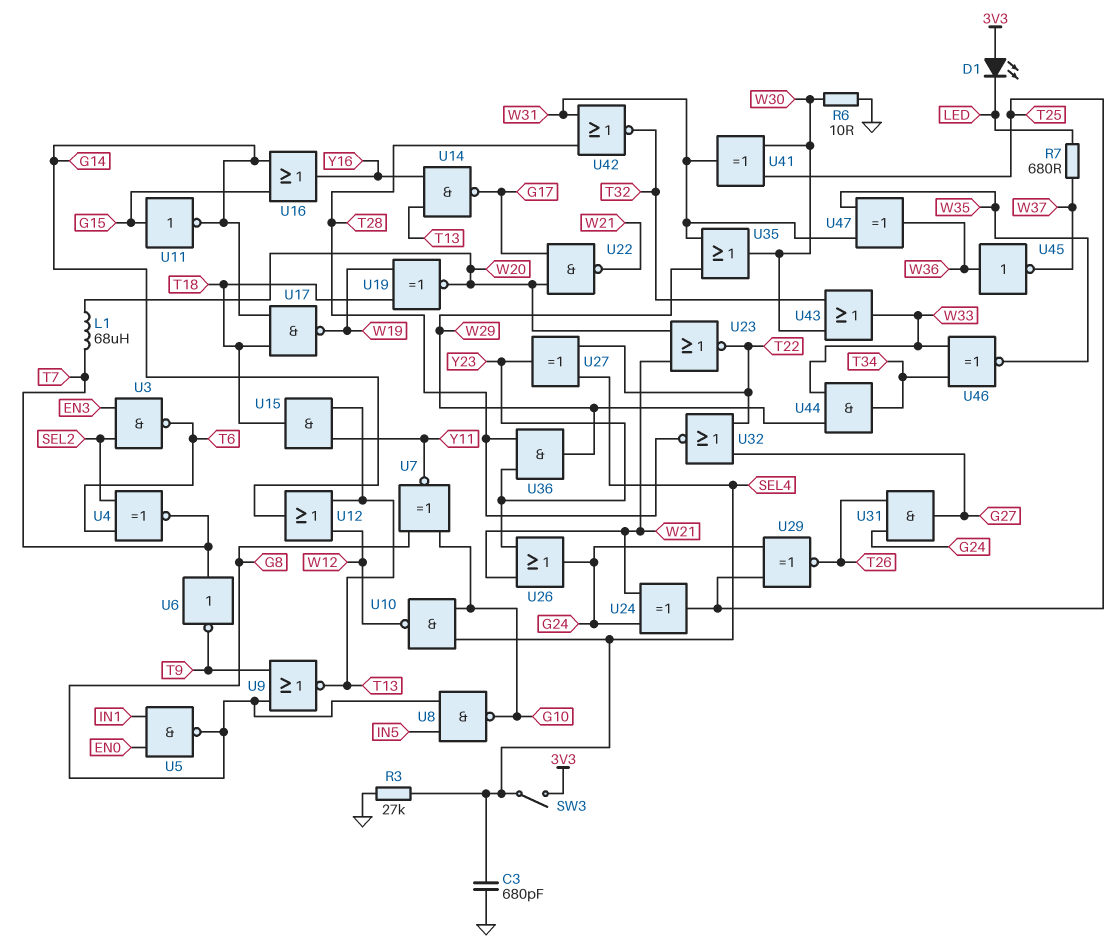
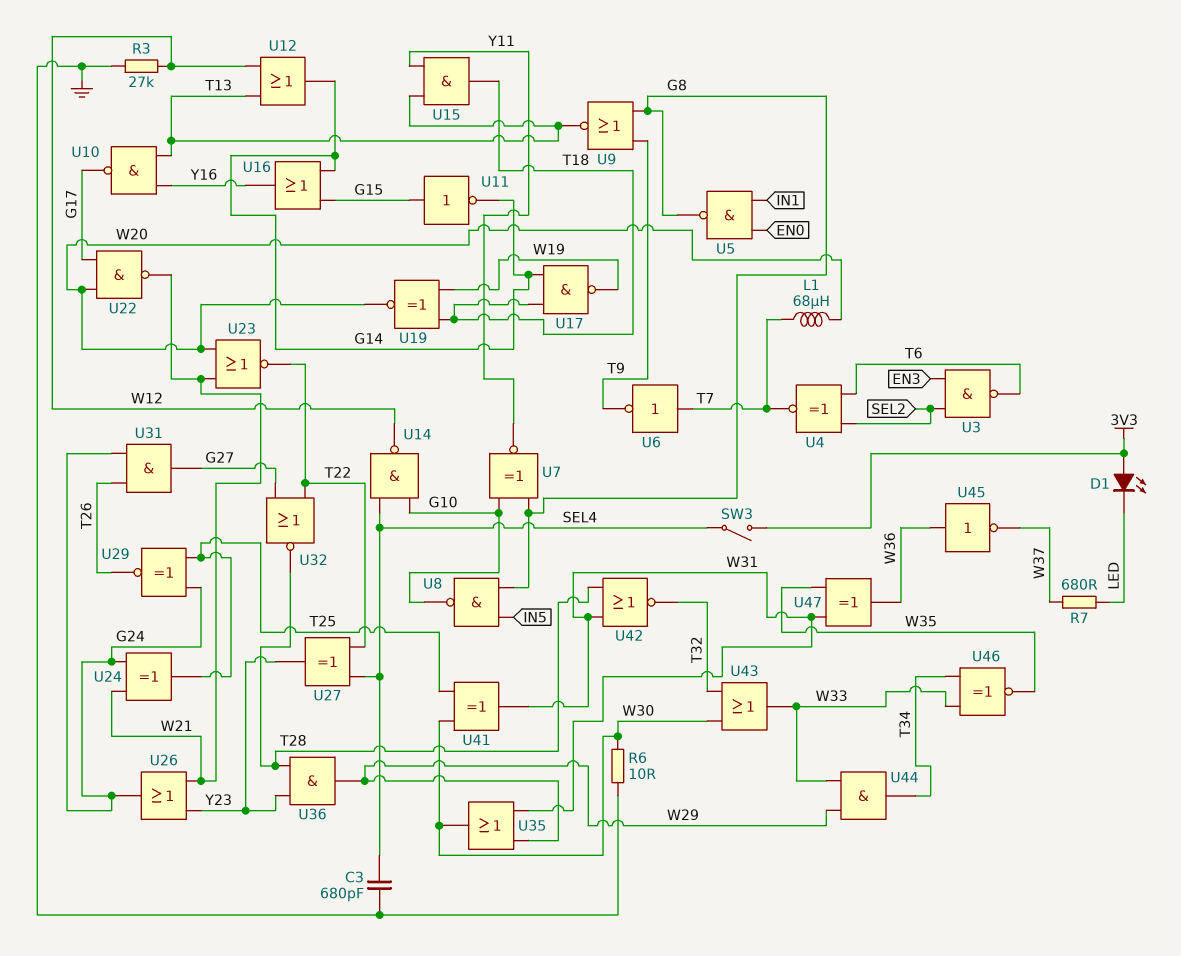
R3: 27k (GND, SEL4) -> 27k (GND, W12)
U10: NAND (in G10, in SEL4, out W12) -> NAND (in T13, in Y16, out G17)
U14: NAND (in T13, in Y16, out G17) -> NAND (in G10, in SEL4, out W12)

